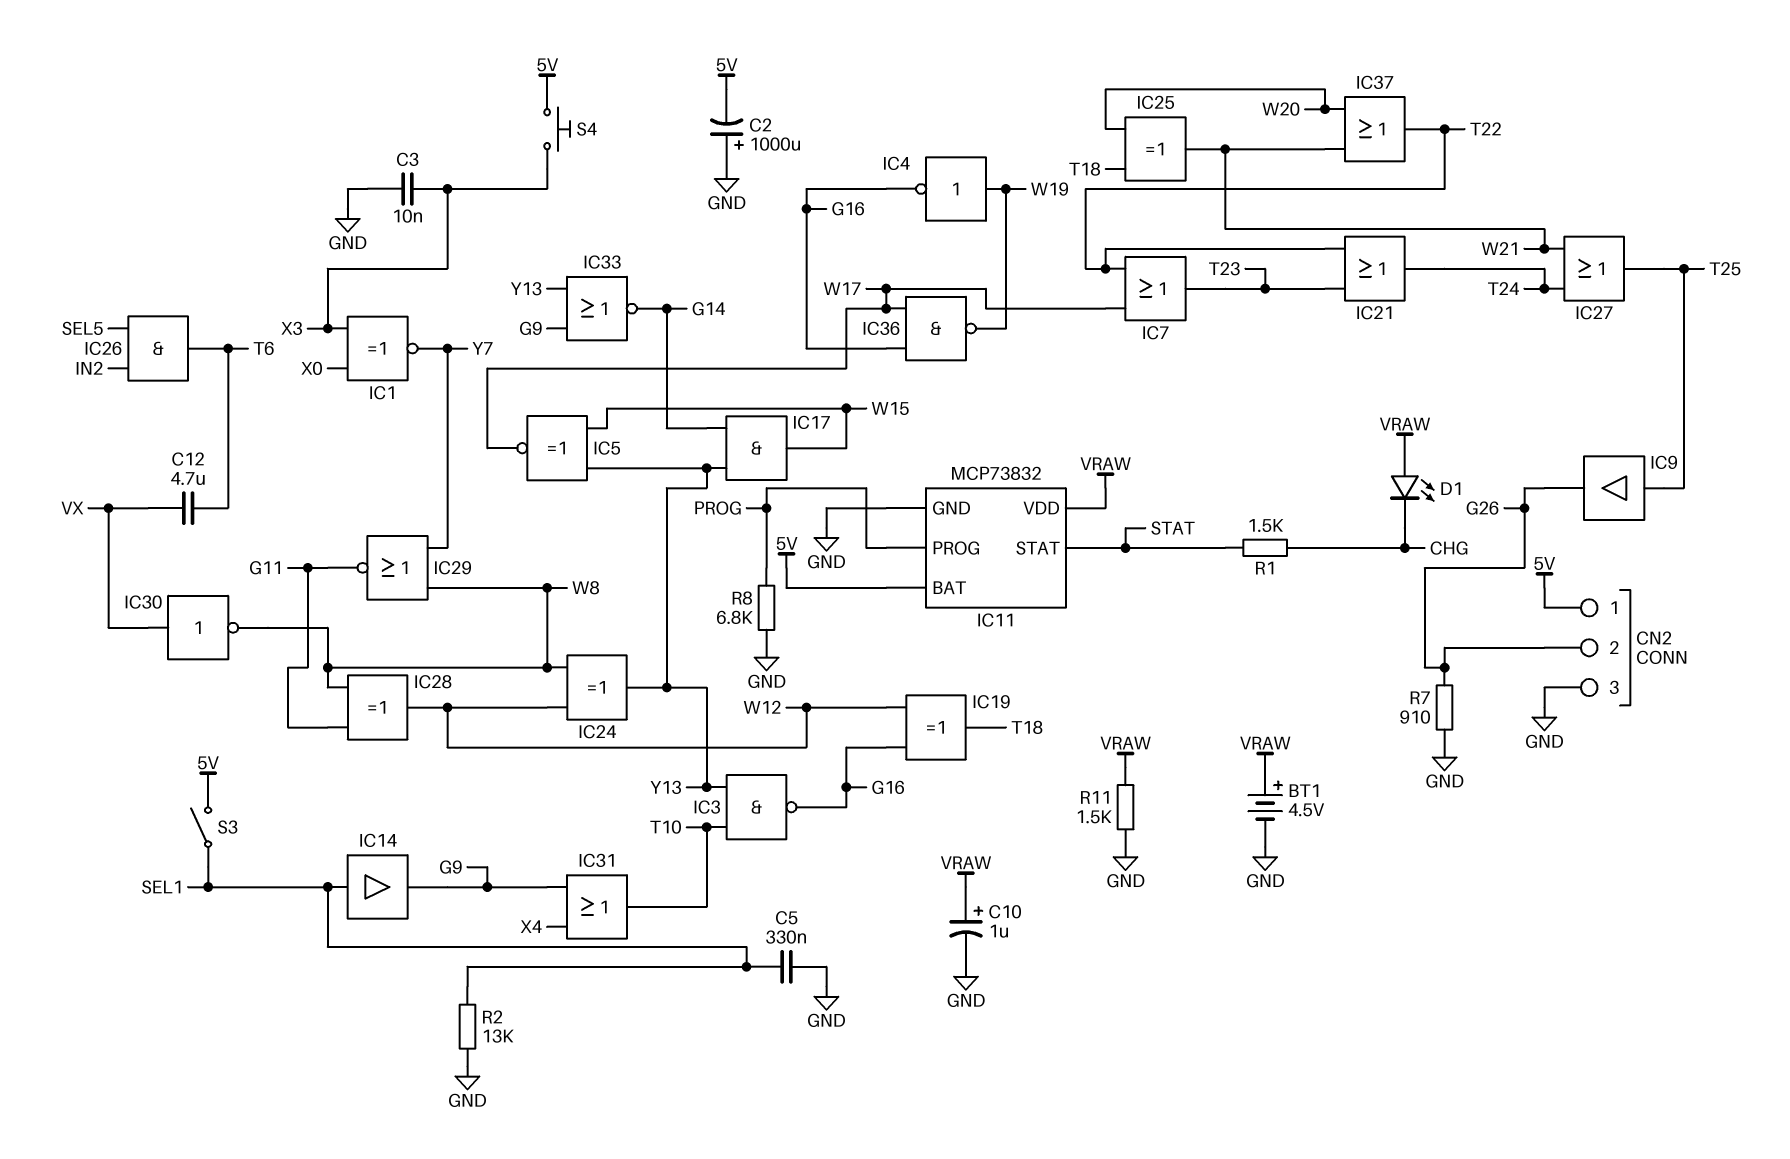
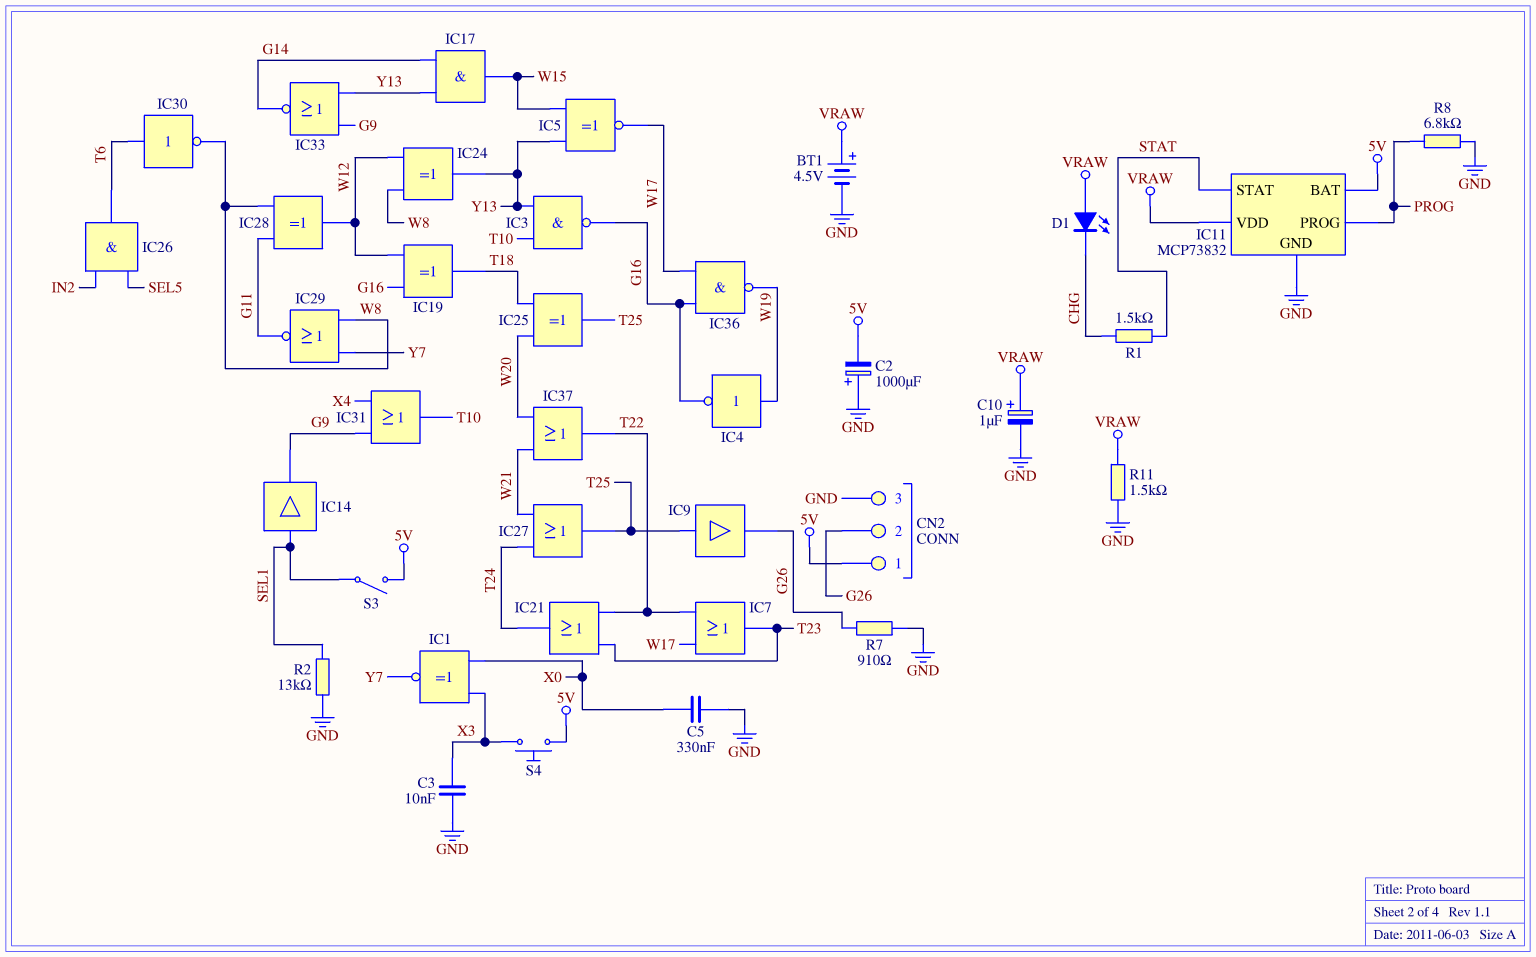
C5: 330nF (GND, SEL1) -> 330nF (GND, X0)
C12: 4.7uF (T6, VX) -> none
IC25: XOR (in T18, in W20, out W21) -> XOR (in T18, in W20, out T25)
IC30: NOT (in VX, out W8) -> NOT (in T6, out W8)

